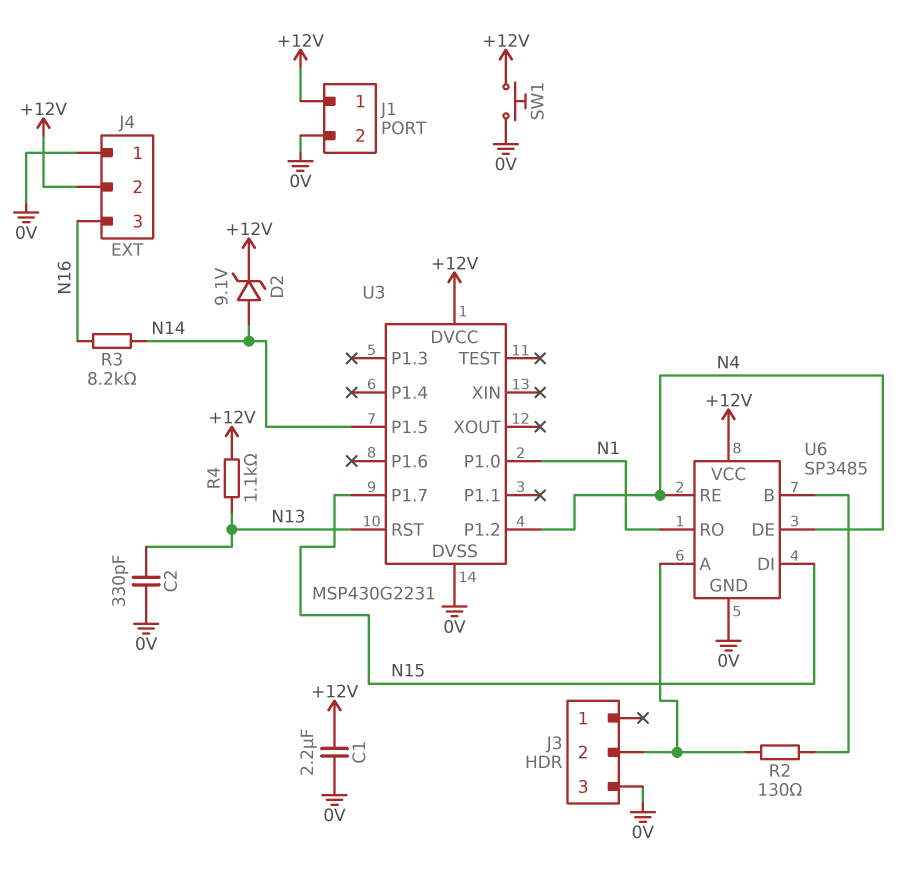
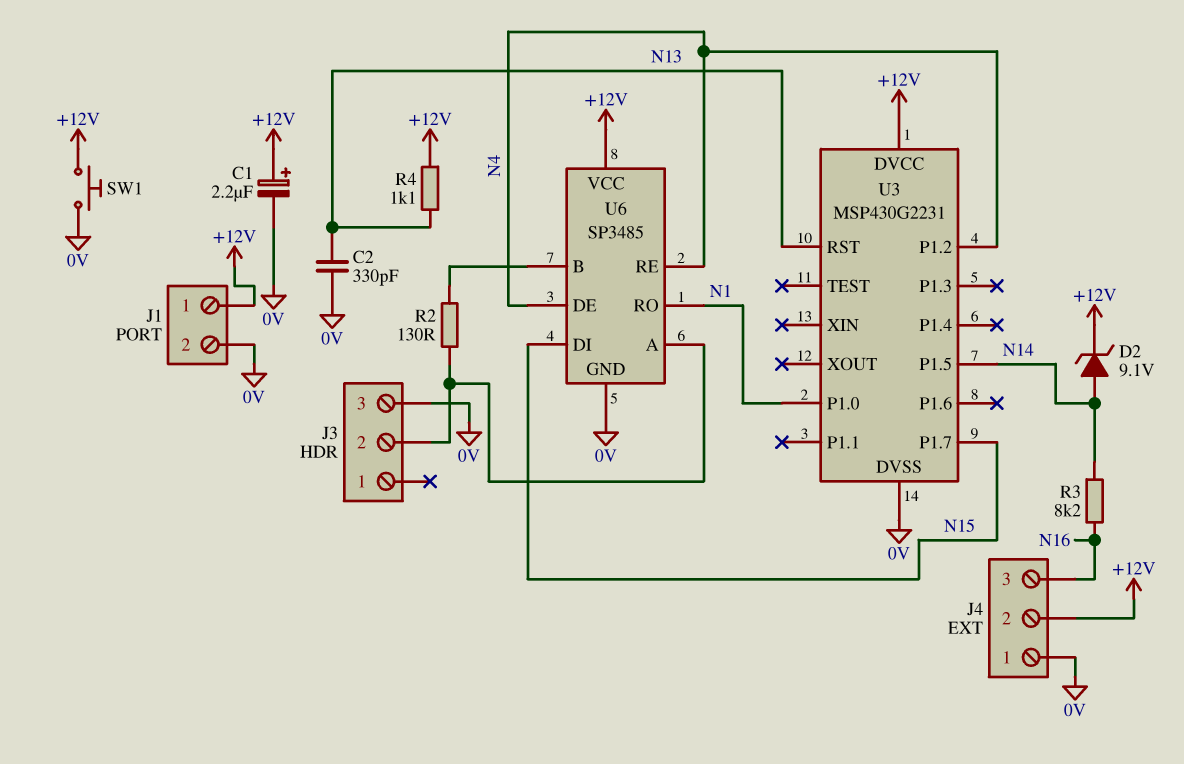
C1: 2.2uF (+12V, 0V) -> 2.2uF (plus +12V, minus 0V)

